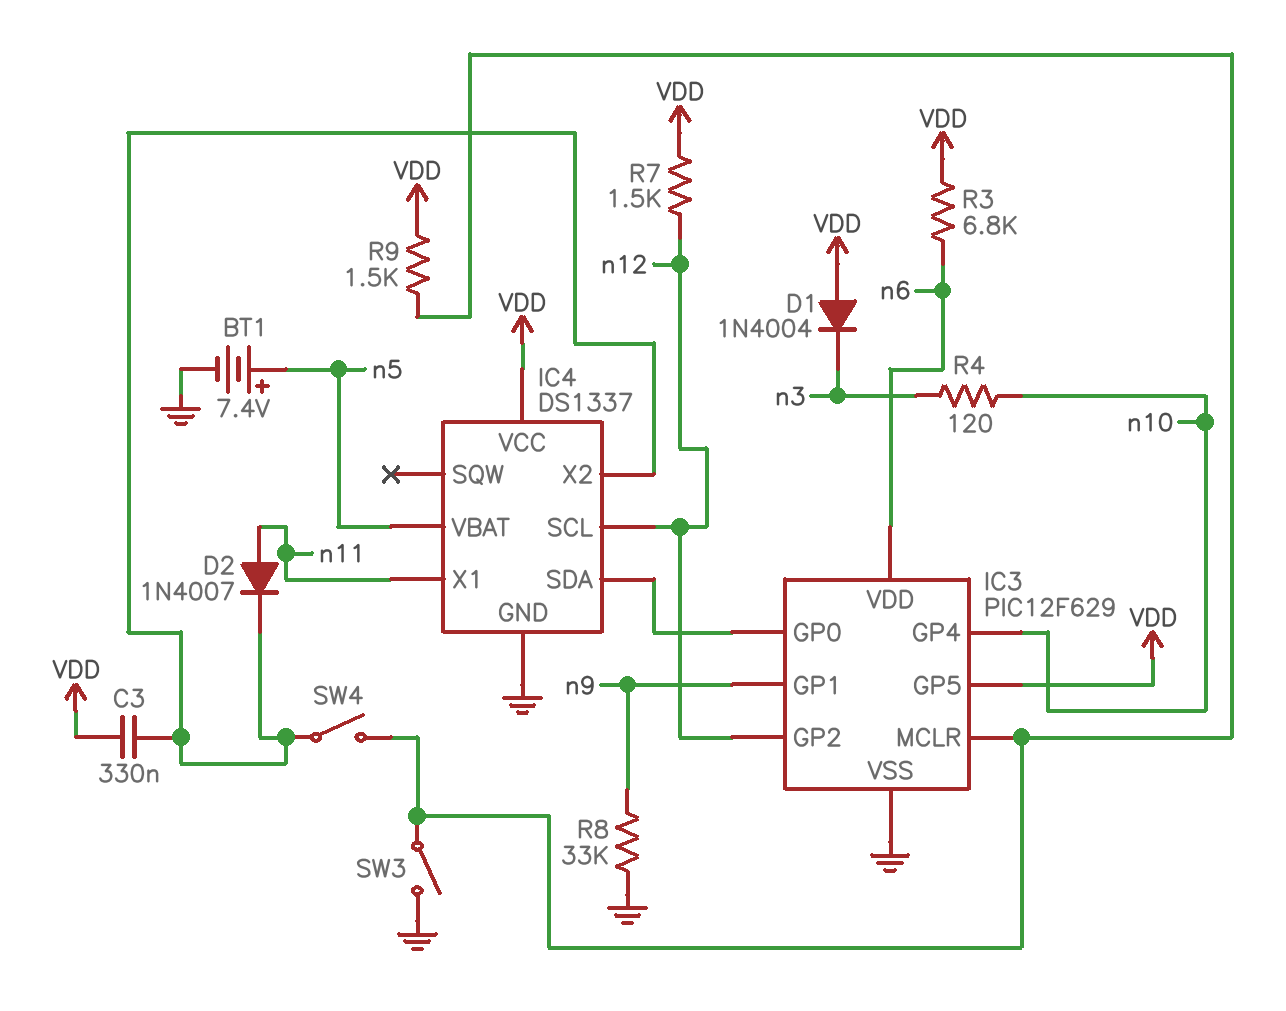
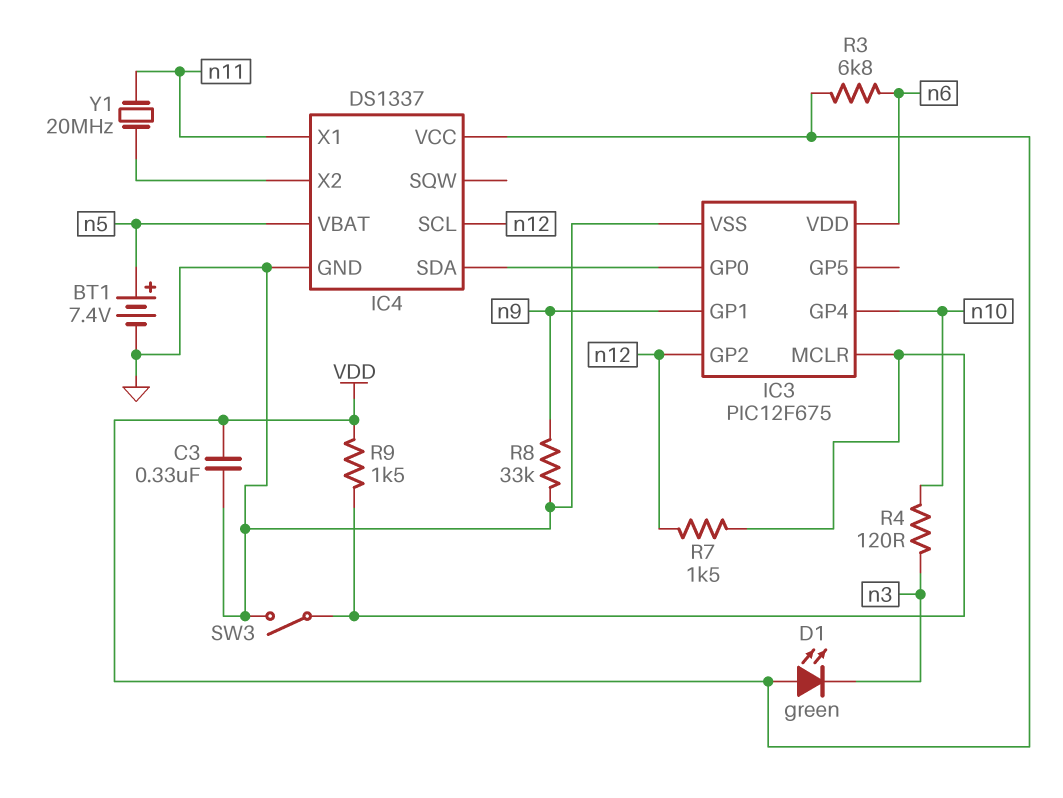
C3: 330nF (IC4/X2, VDD) -> 330nF (GND, VDD)
D1: diode 1N4004 (A VDD, K n3) -> LED green (A VDD, K n3)
D2: diode 1N4007 (A n11, K IC4/X2) -> none
IC3: PIC12F629 -> PIC12F675
IC3 pin GP5: VDD -> none
R7: 1.5k (VDD, n12) -> 1.5k (IC3/MCLR, n12)
SW4: switch (IC3/MCLR, IC4/X2) -> none
Y1: none -> 20MHz (IC4/X2, n11)

